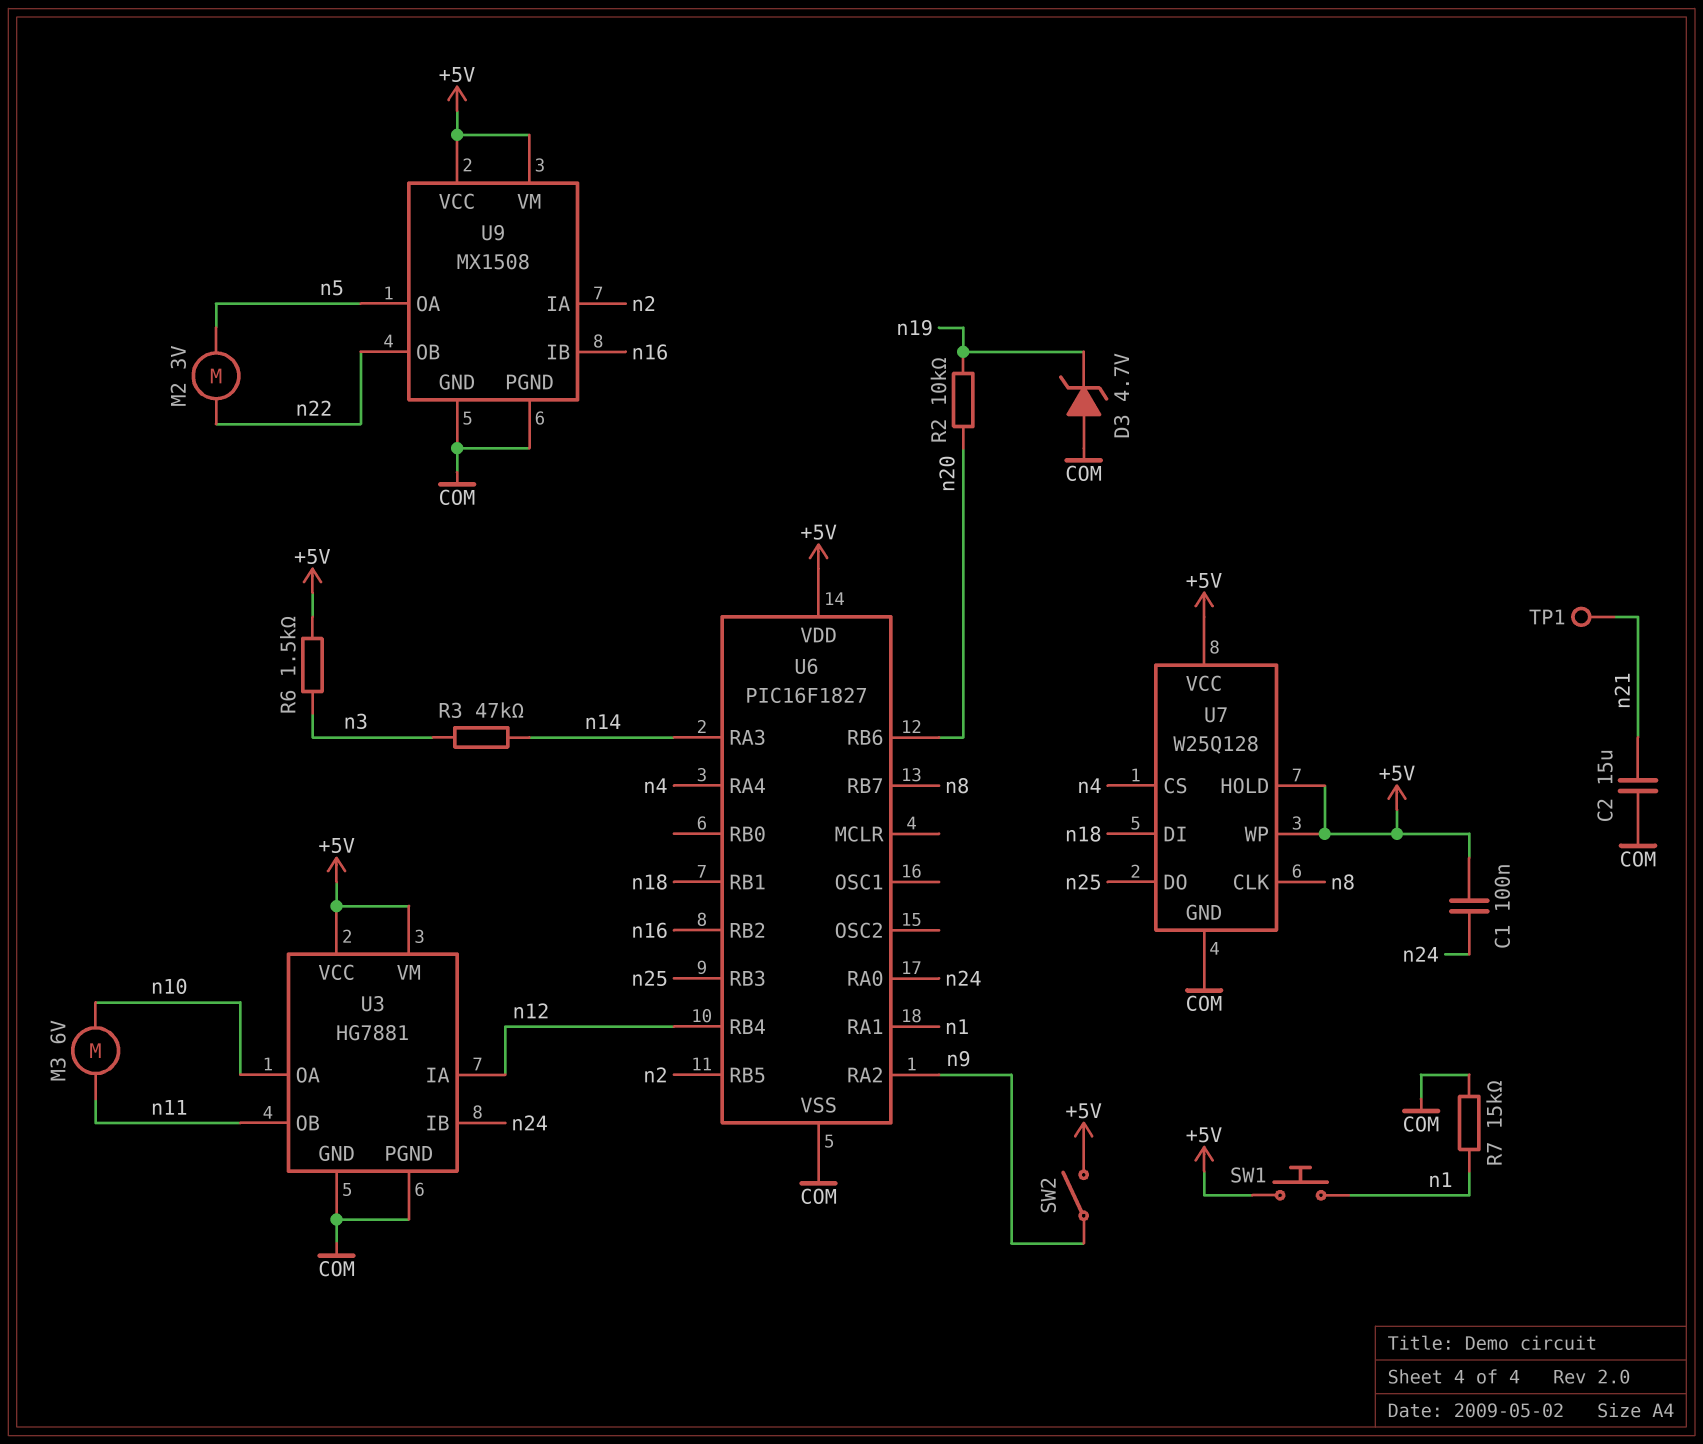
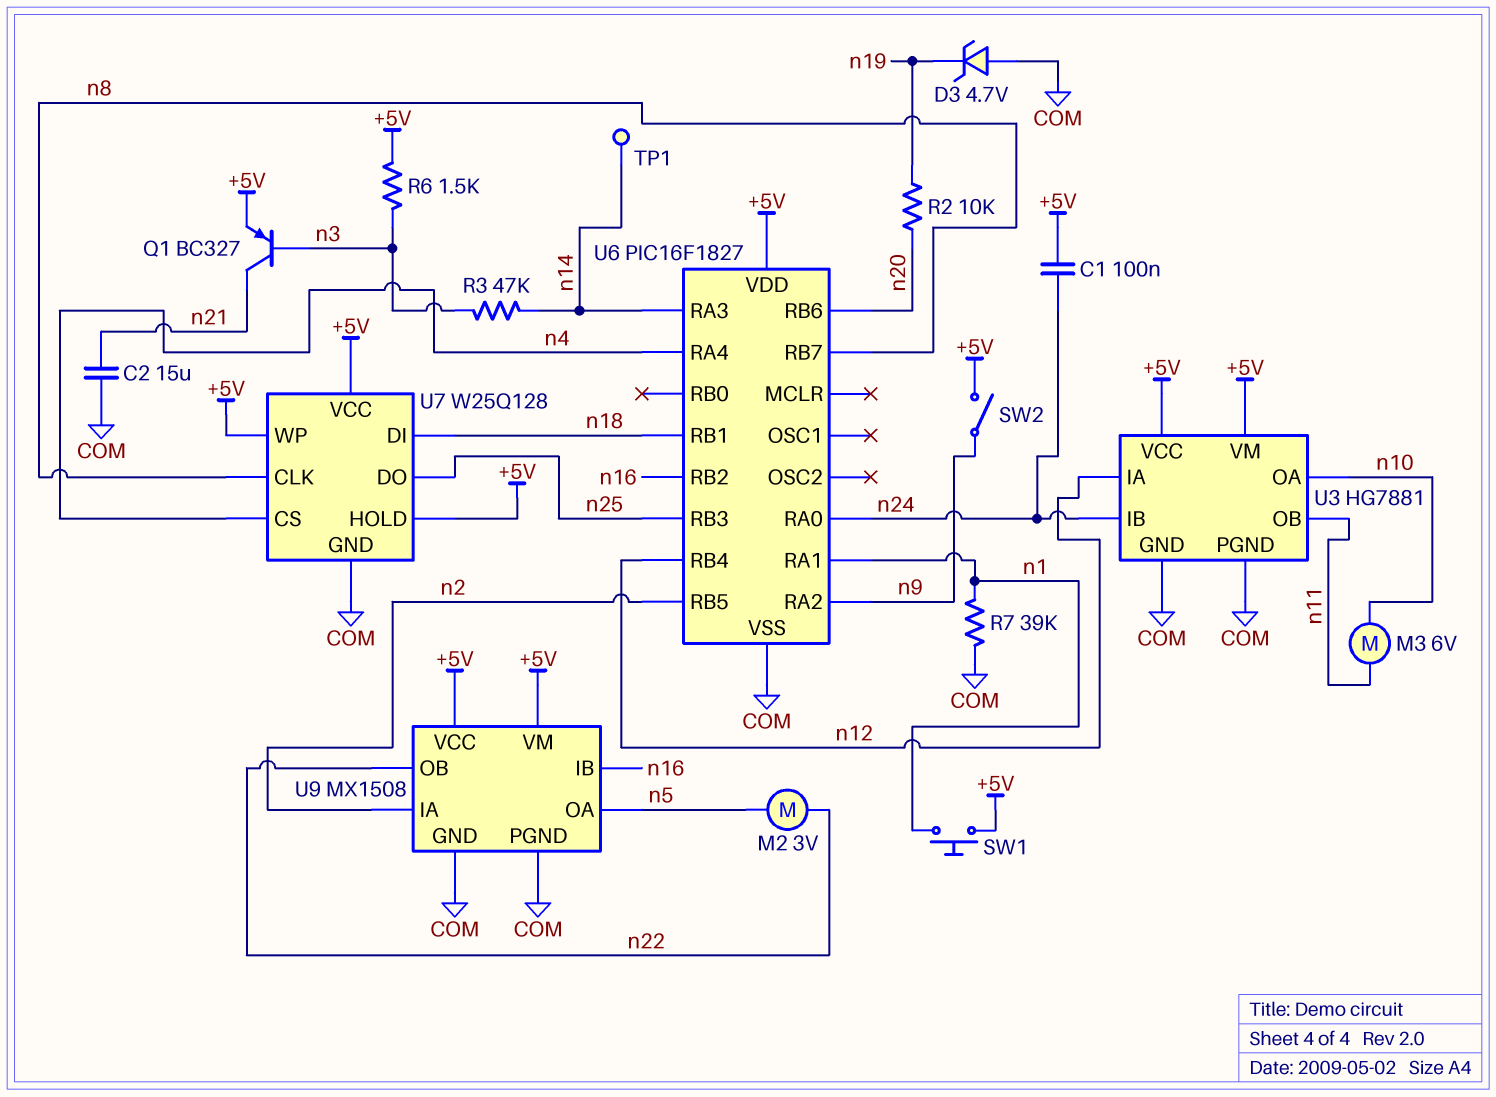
Q1: none -> PNP BC327 (B n3, C n21, E +5V)
R7: 15k (COM, n1) -> 39k (COM, n1)
TP1: test point (n21) -> test point (n14)

